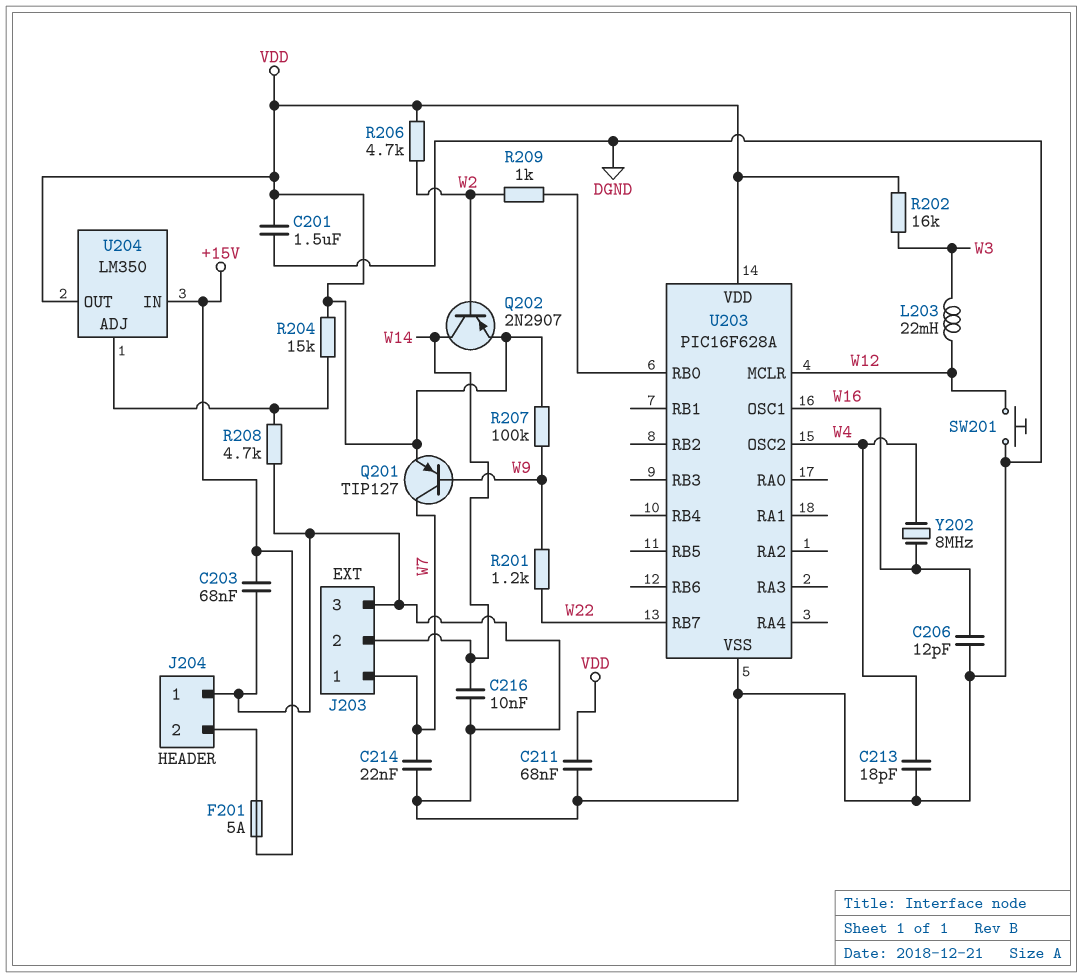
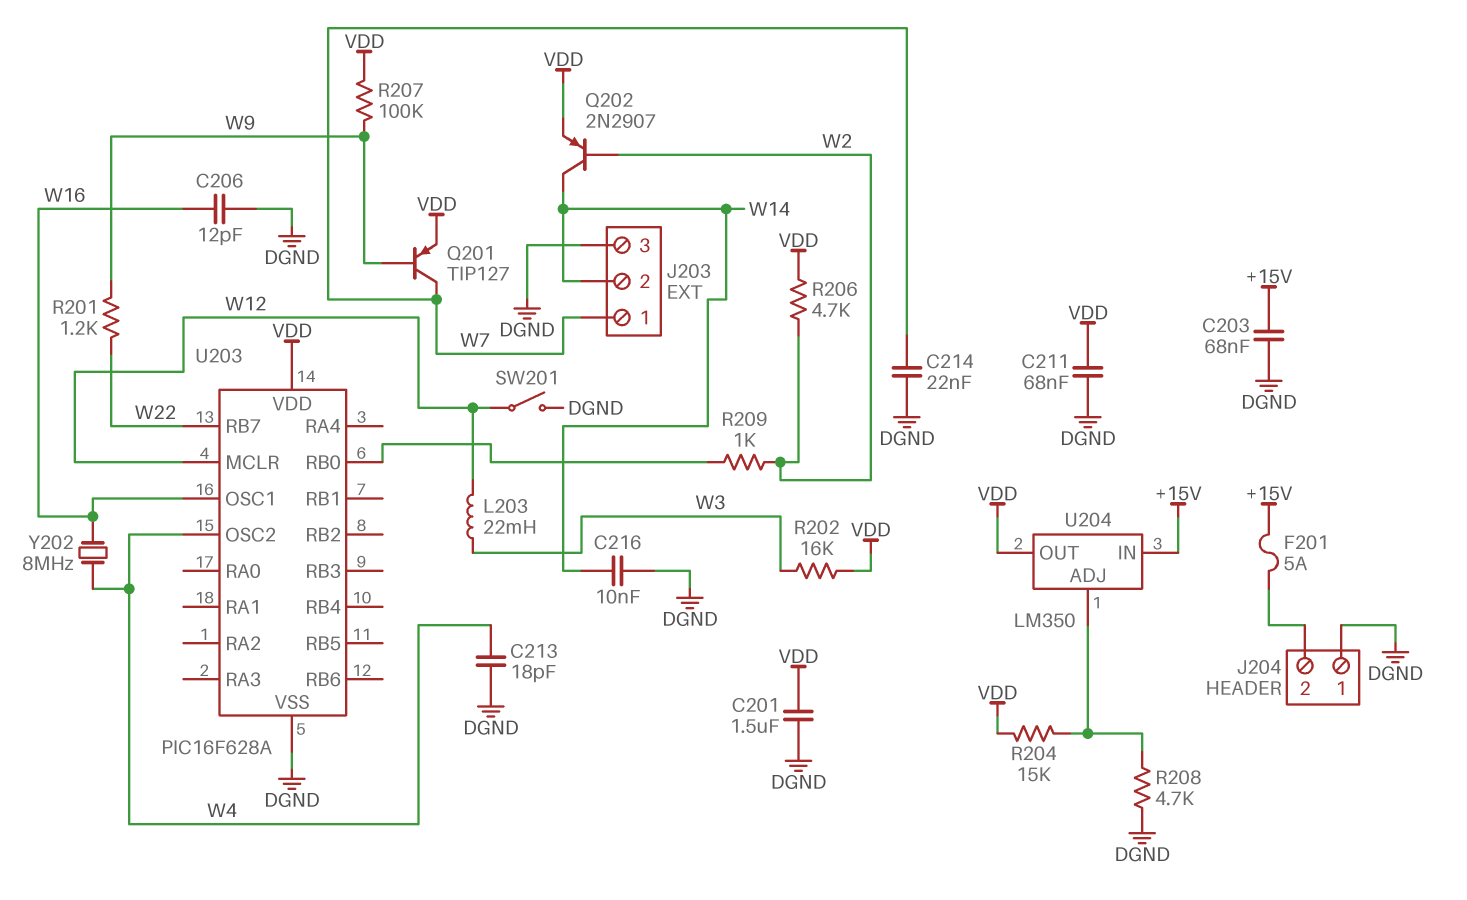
SW201: button (DGND, W12) -> switch (DGND, W12)

